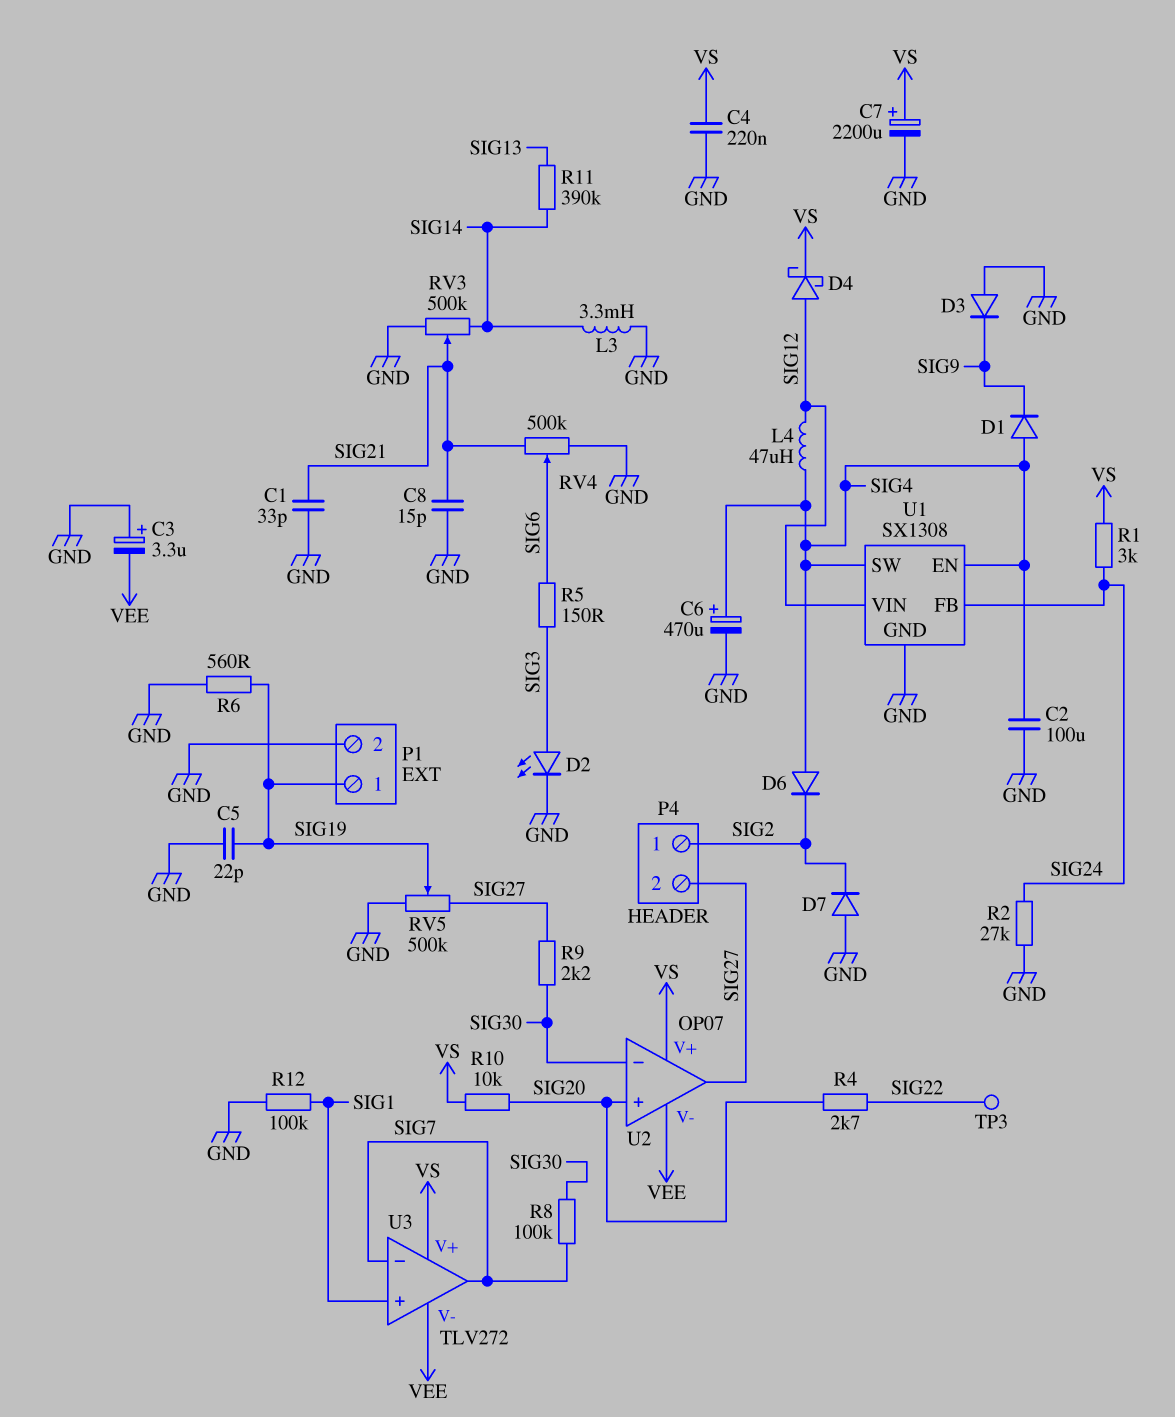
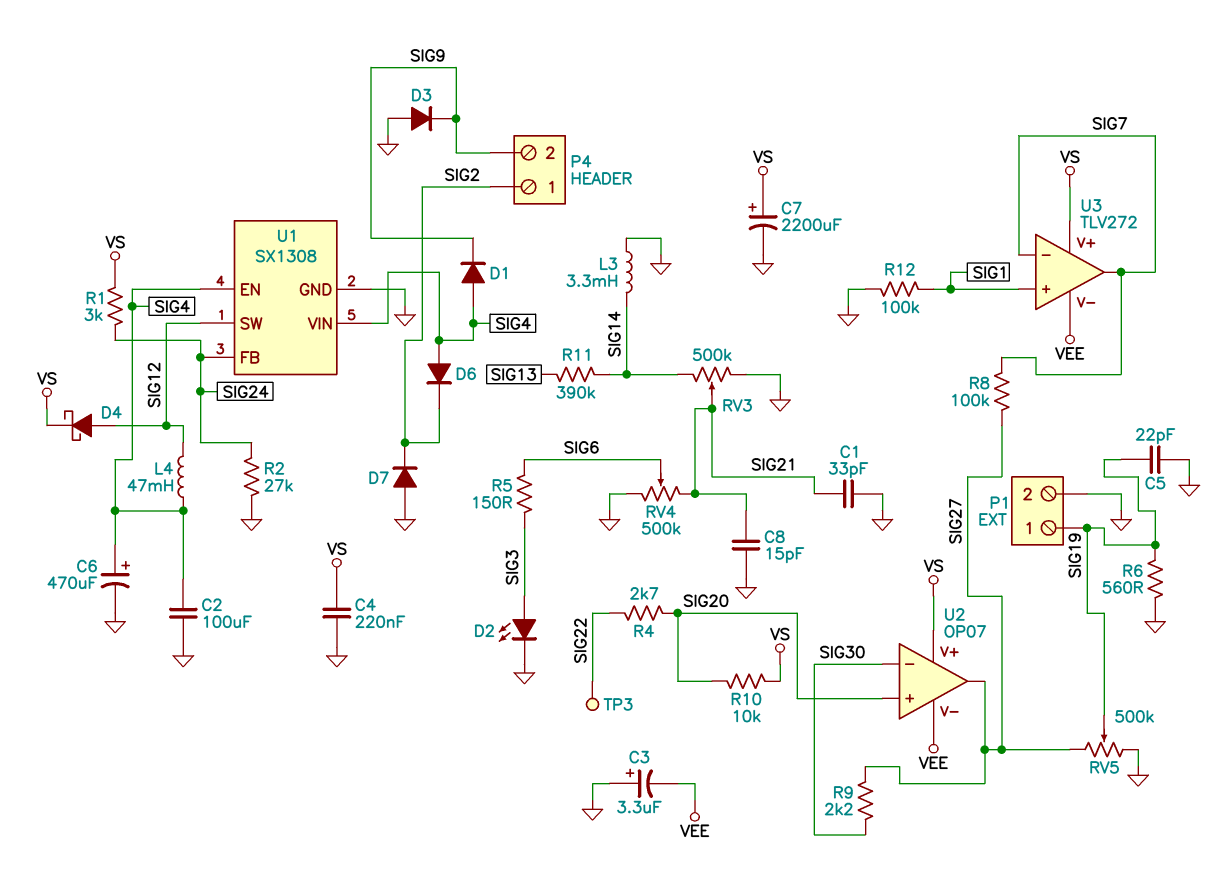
L4: 47uH (SIG4, SIG12) -> 47mH (SIG4, SIG12)
P4 pin 2: SIG27 -> SIG9
R8: 100k (SIG7, SIG30) -> 100k (SIG7, SIG27)
U1 pin SW: SIG4 -> SIG12
U1 pin VIN: SIG12 -> SIG4

